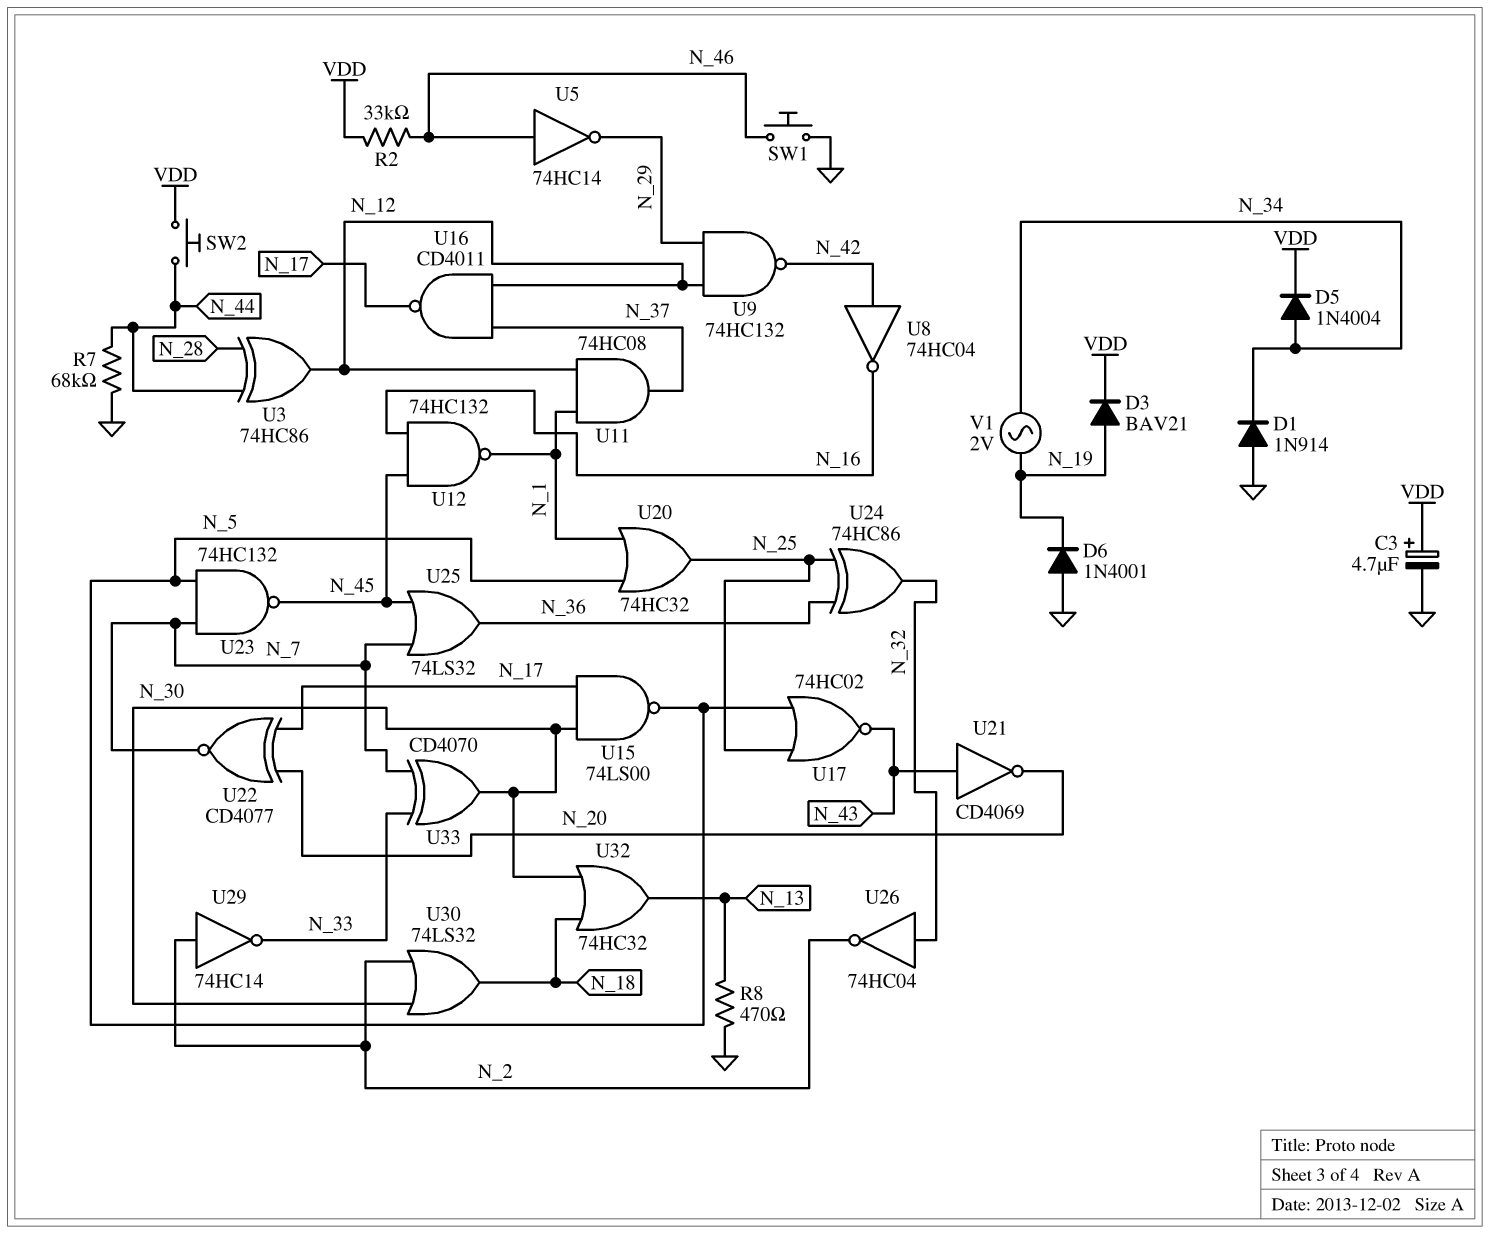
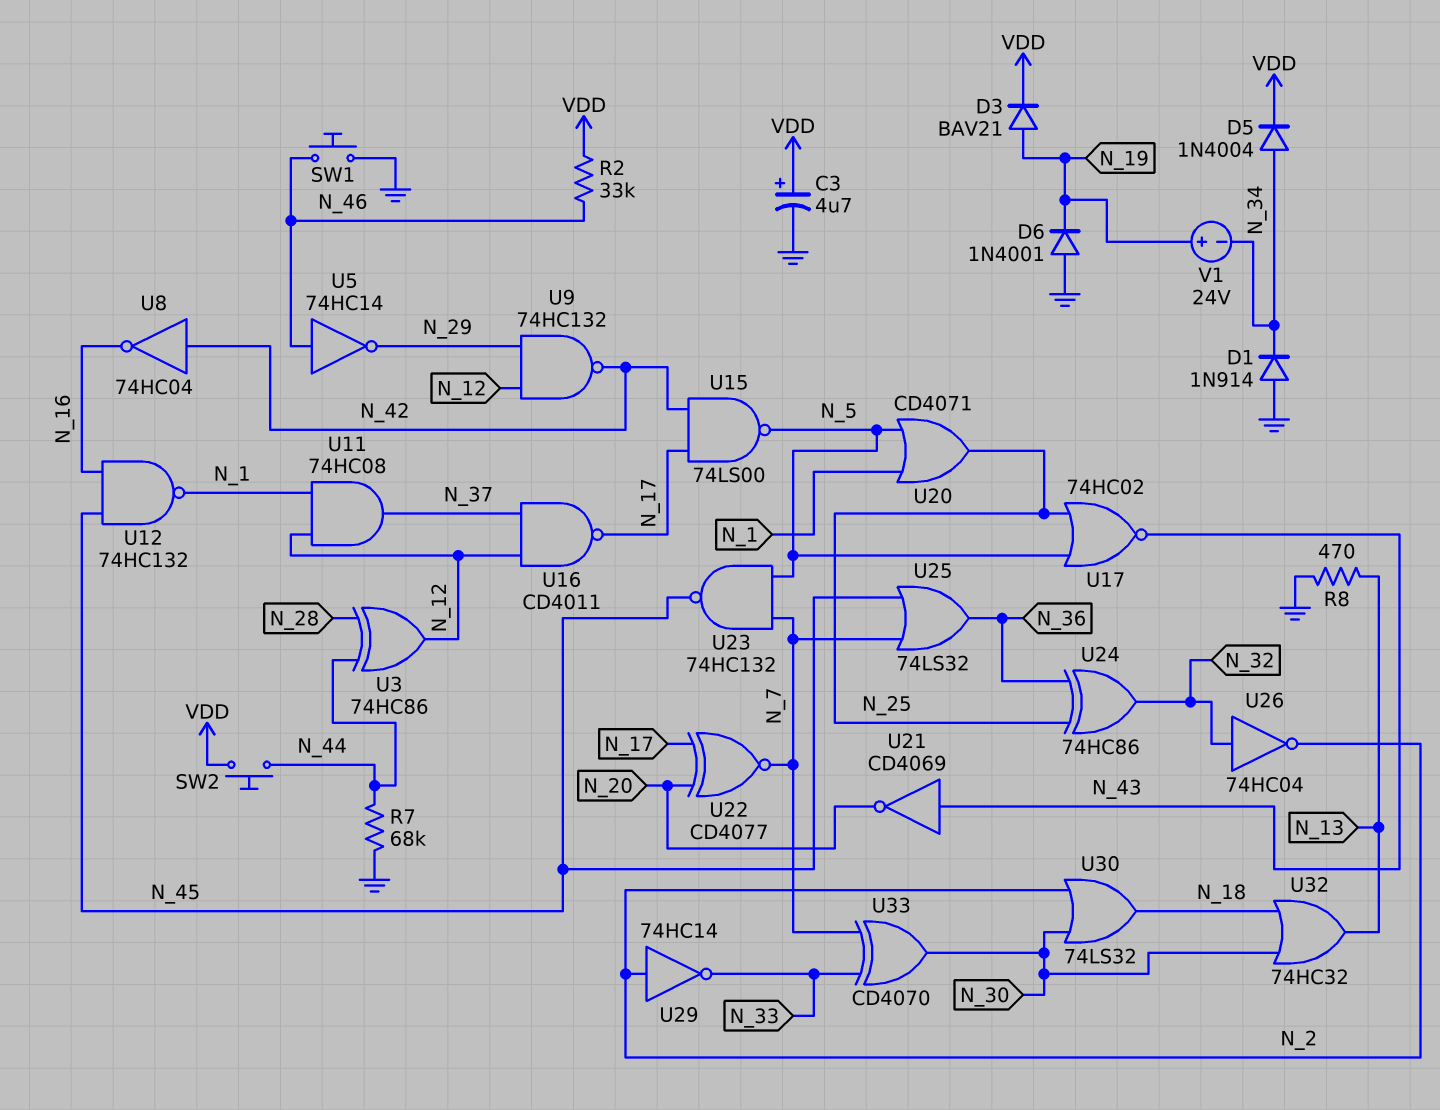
U15: NAND 74LS00 (in N_17, in N_30, out N_5) -> NAND 74LS00 (in N_17, in N_42, out N_5)
U20: OR 74HC32 (in N_1, in N_5, out N_25) -> OR CD4071 (in N_1, in N_5, out N_25)
V1: AC 2V (N_19, N_34) -> 24V (plus N_19, minus N_34)

